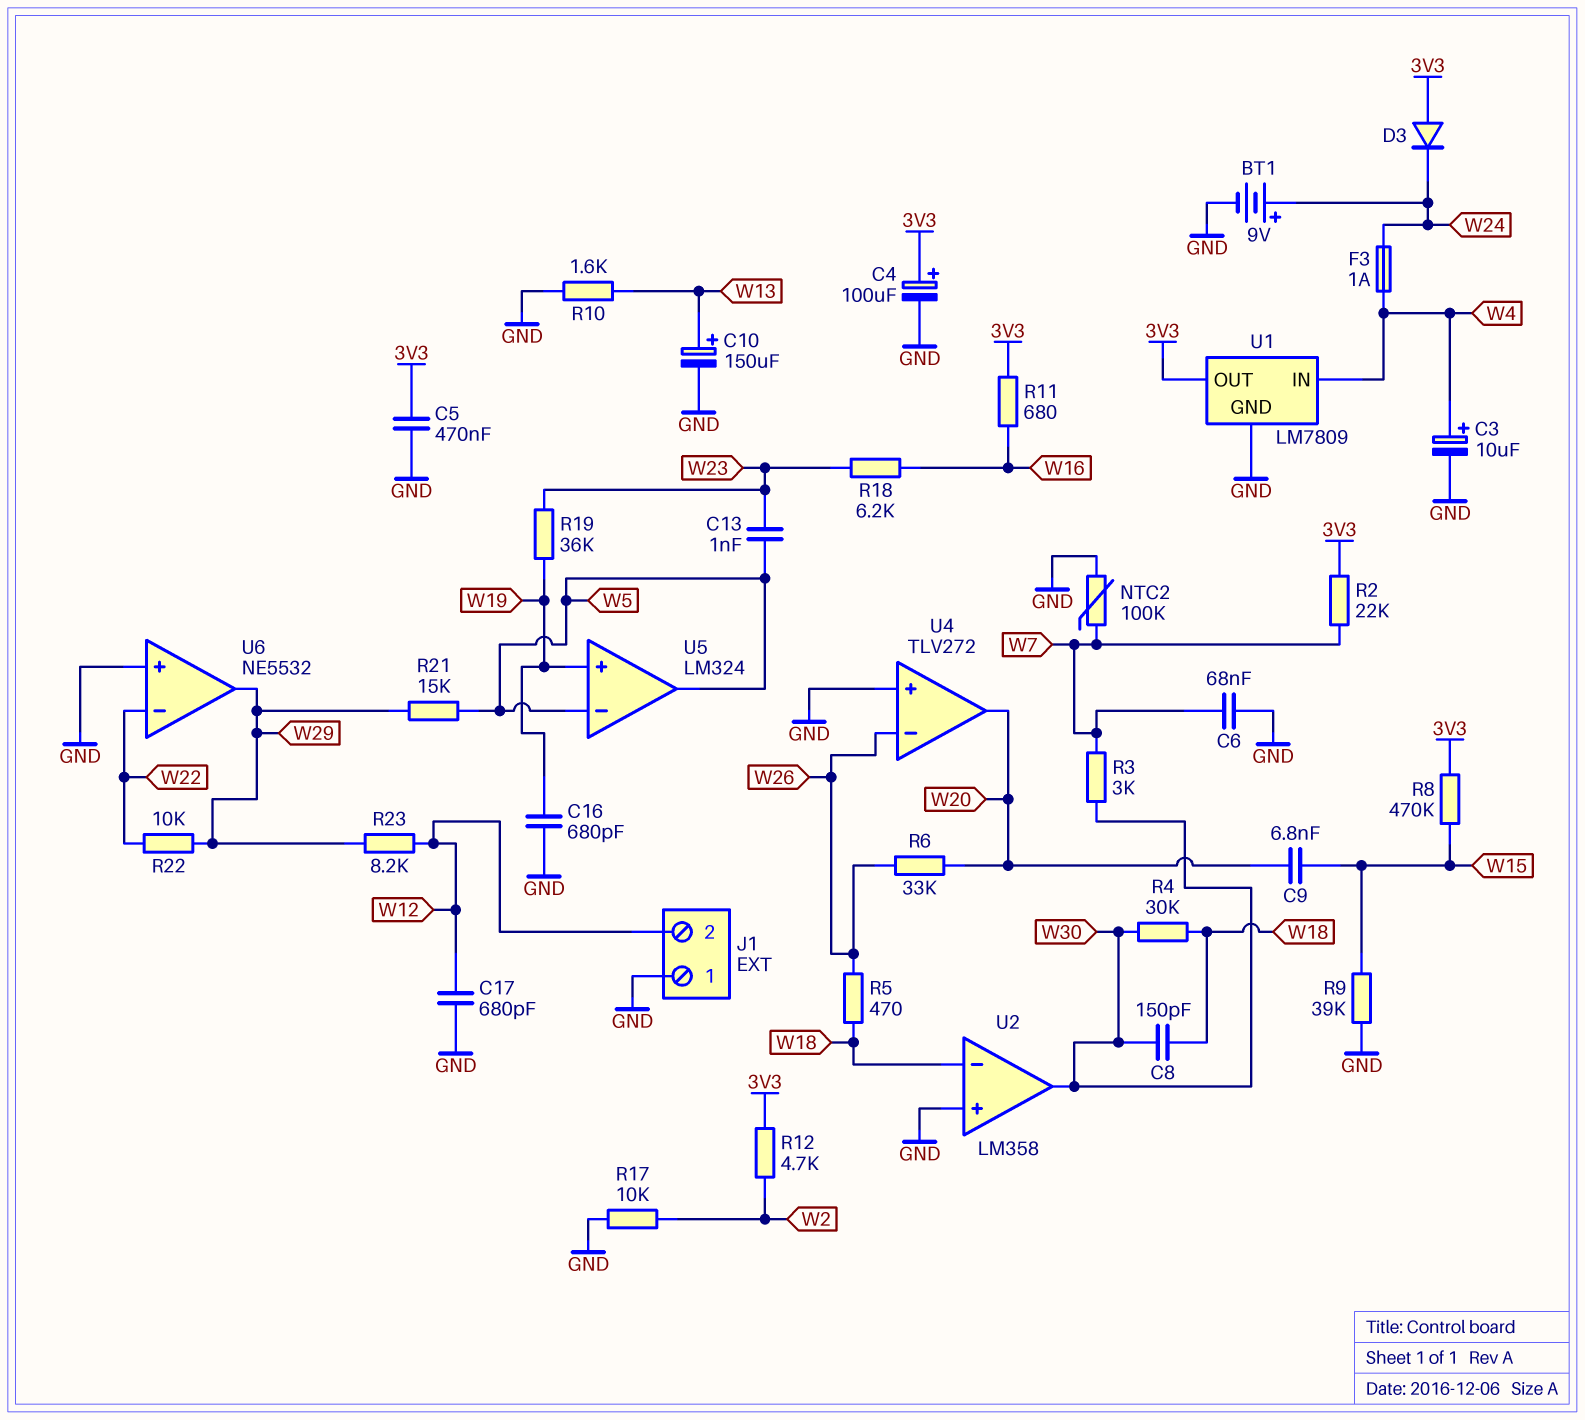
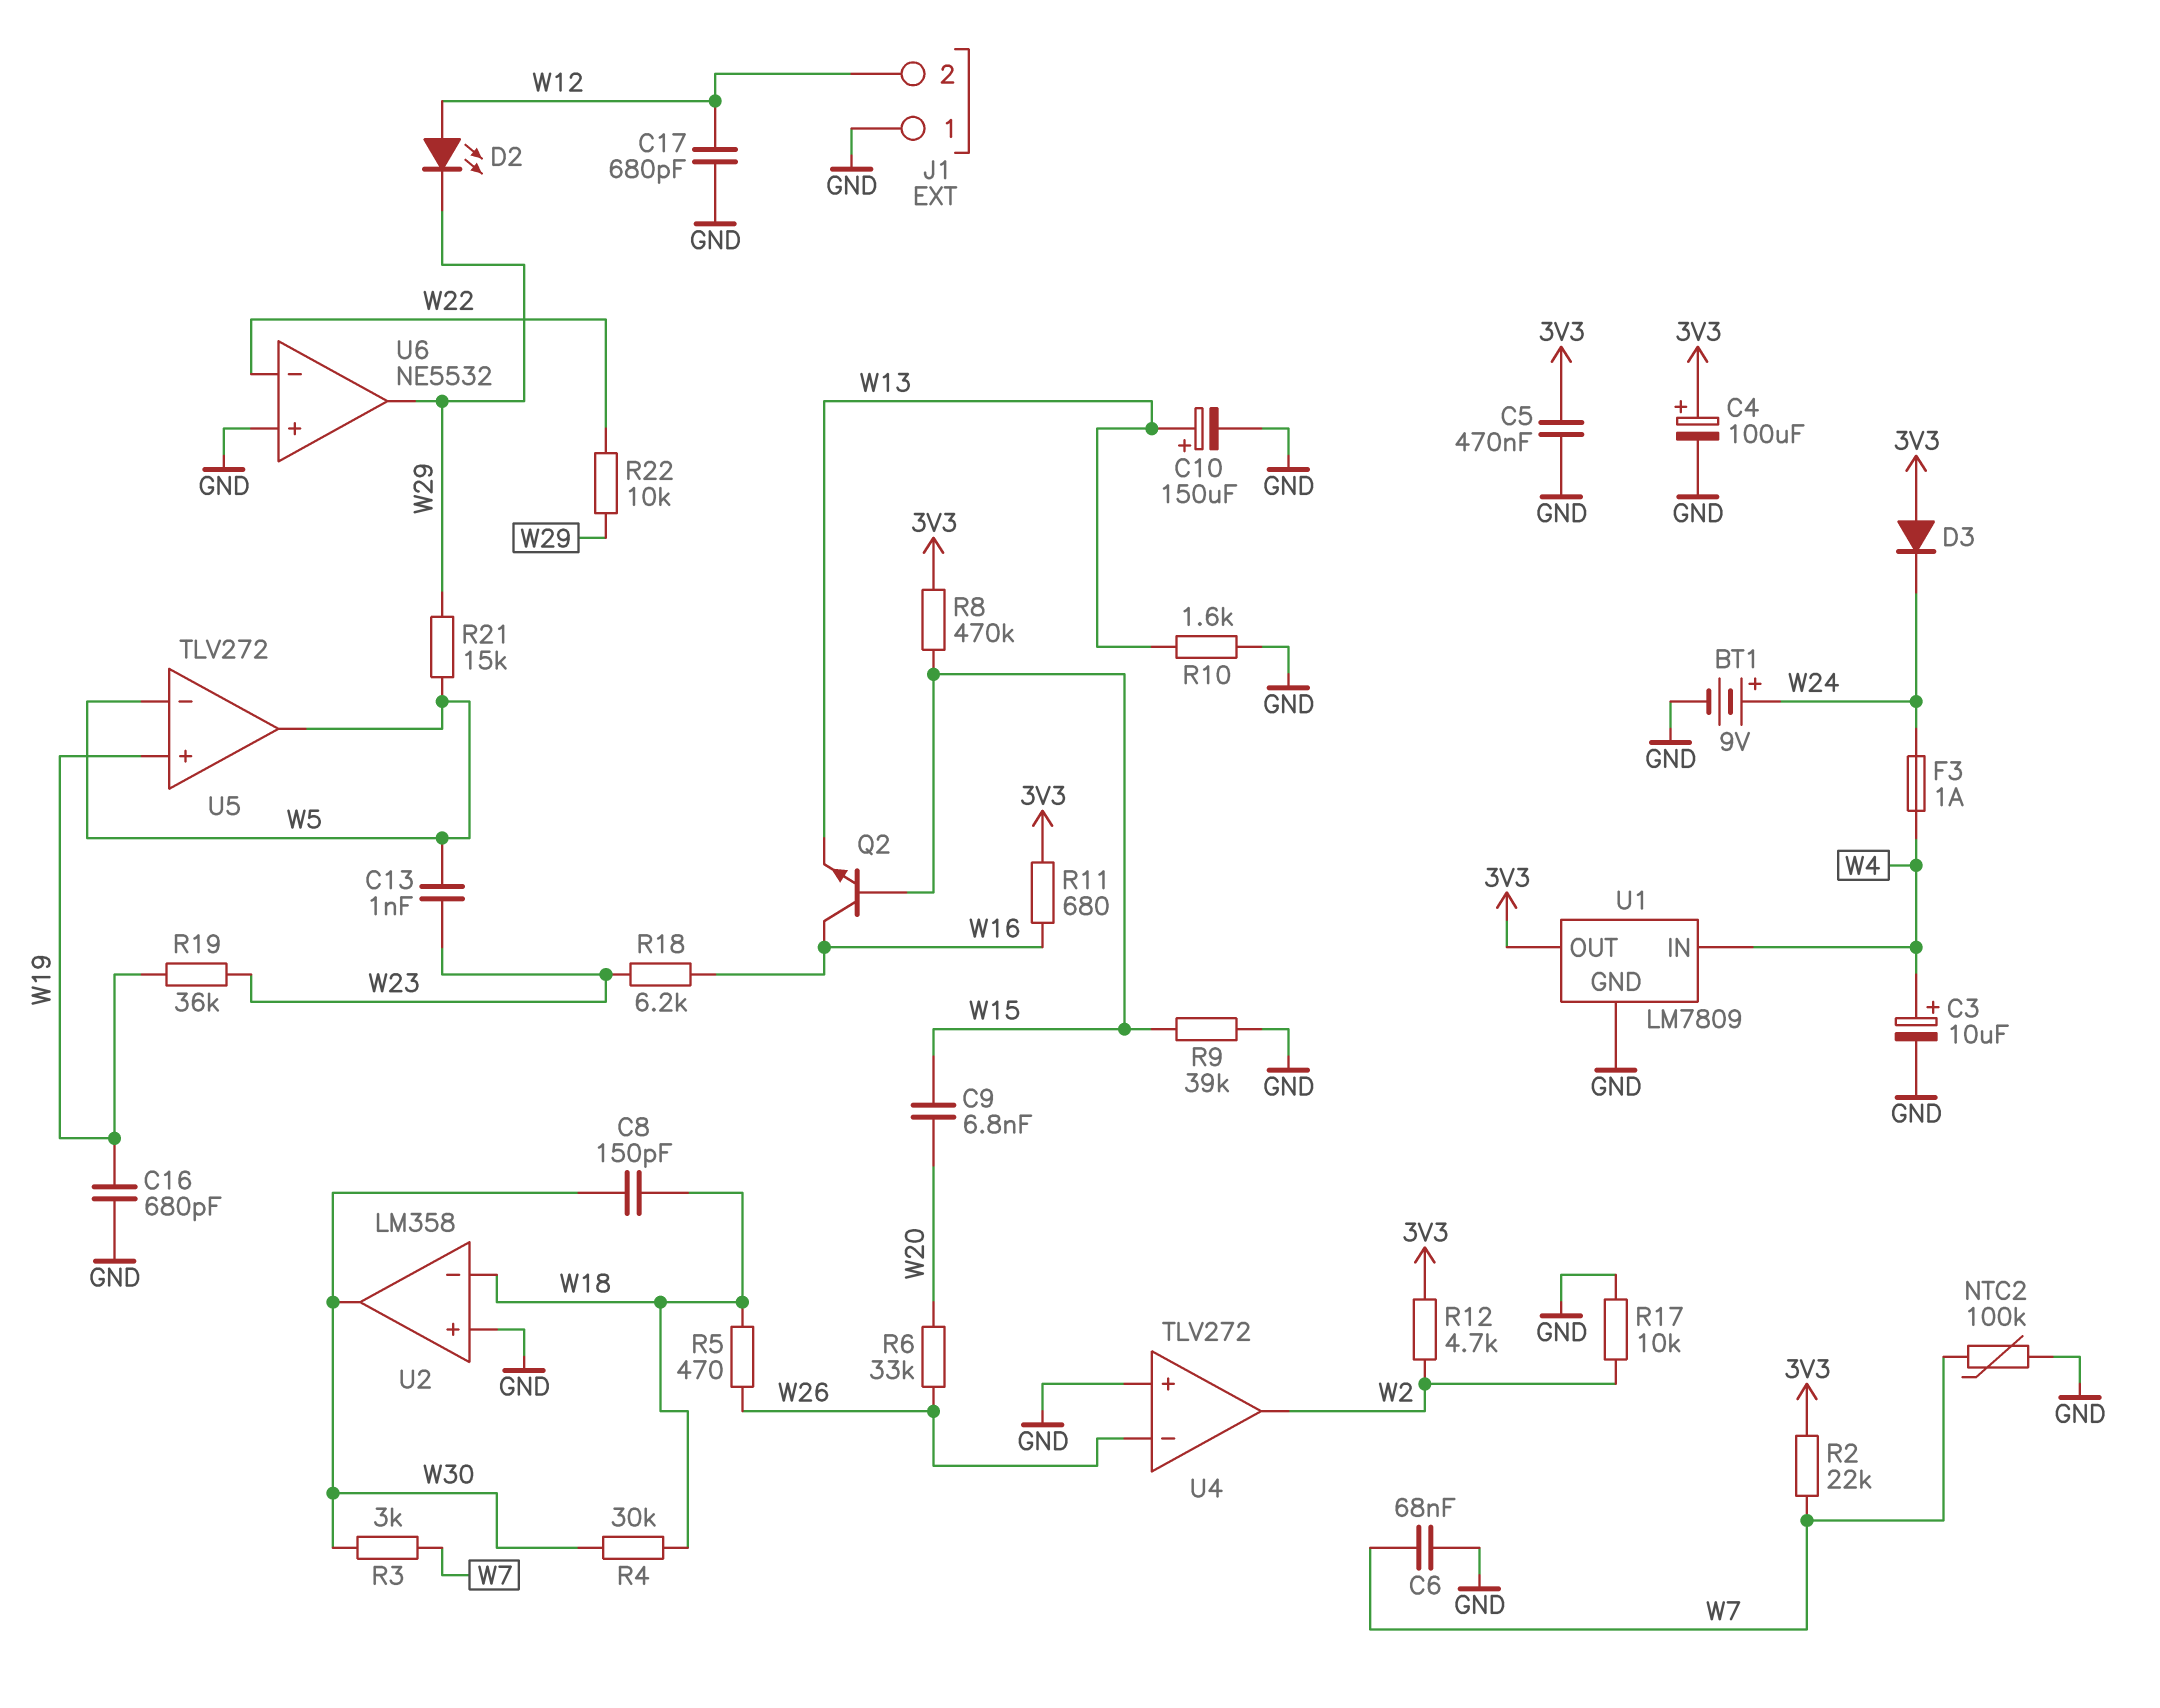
D2: none -> LED (A W12, K W29)
Q2: none -> NPN (B W15, C W16, E W13)
R23: 8.2k (W12, W29) -> none
U4 pin out: W20 -> W2
U5: LM324 -> TLV272

